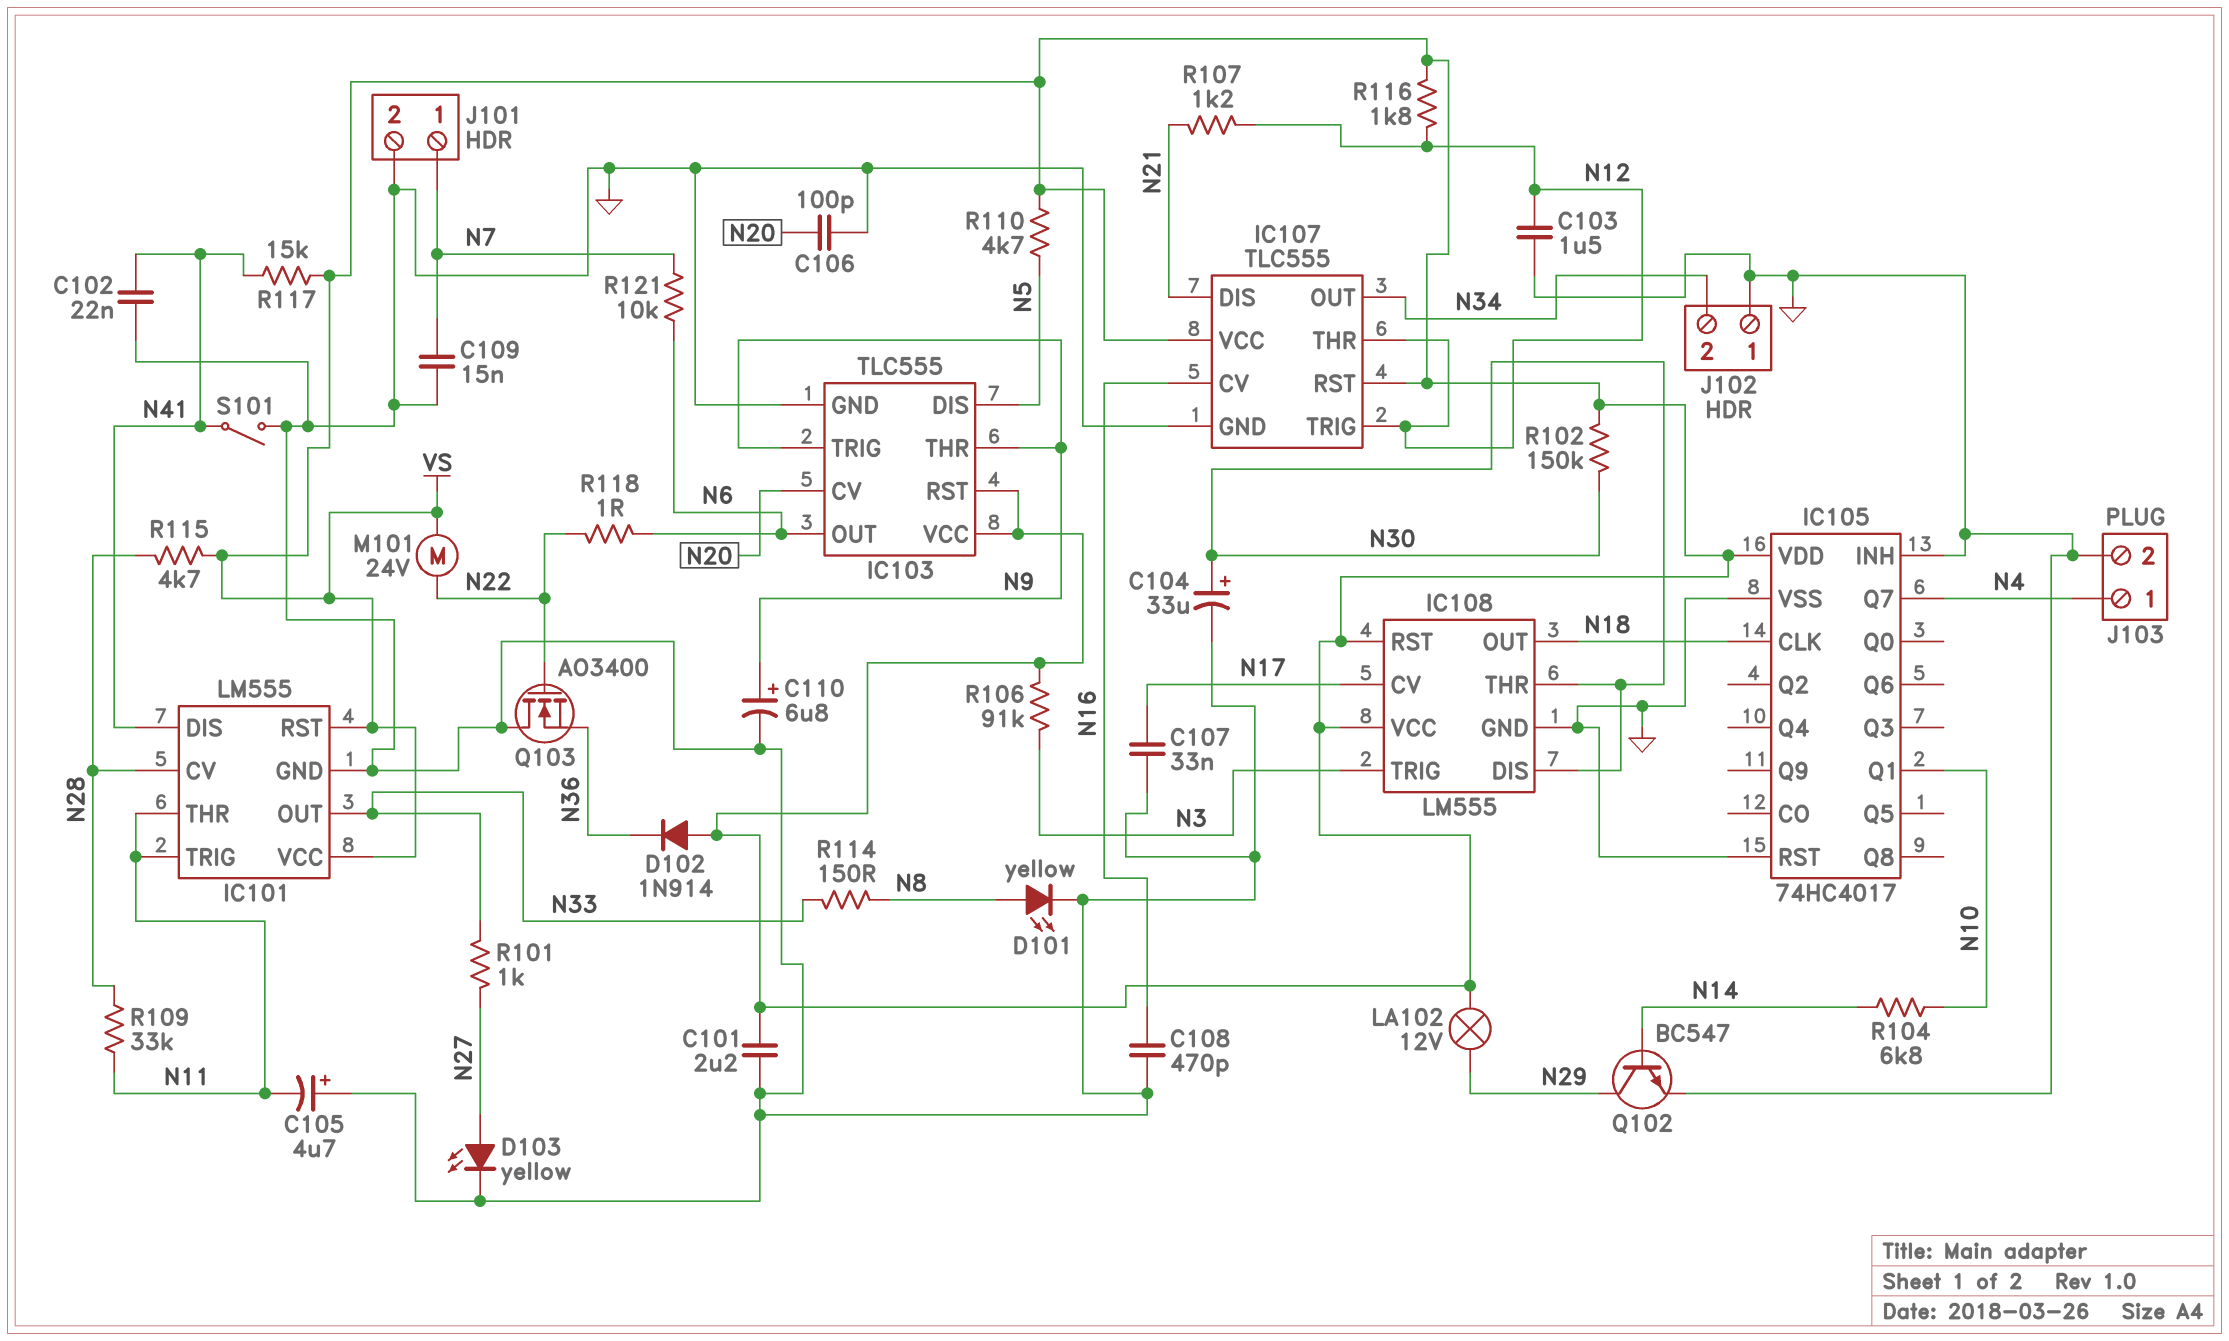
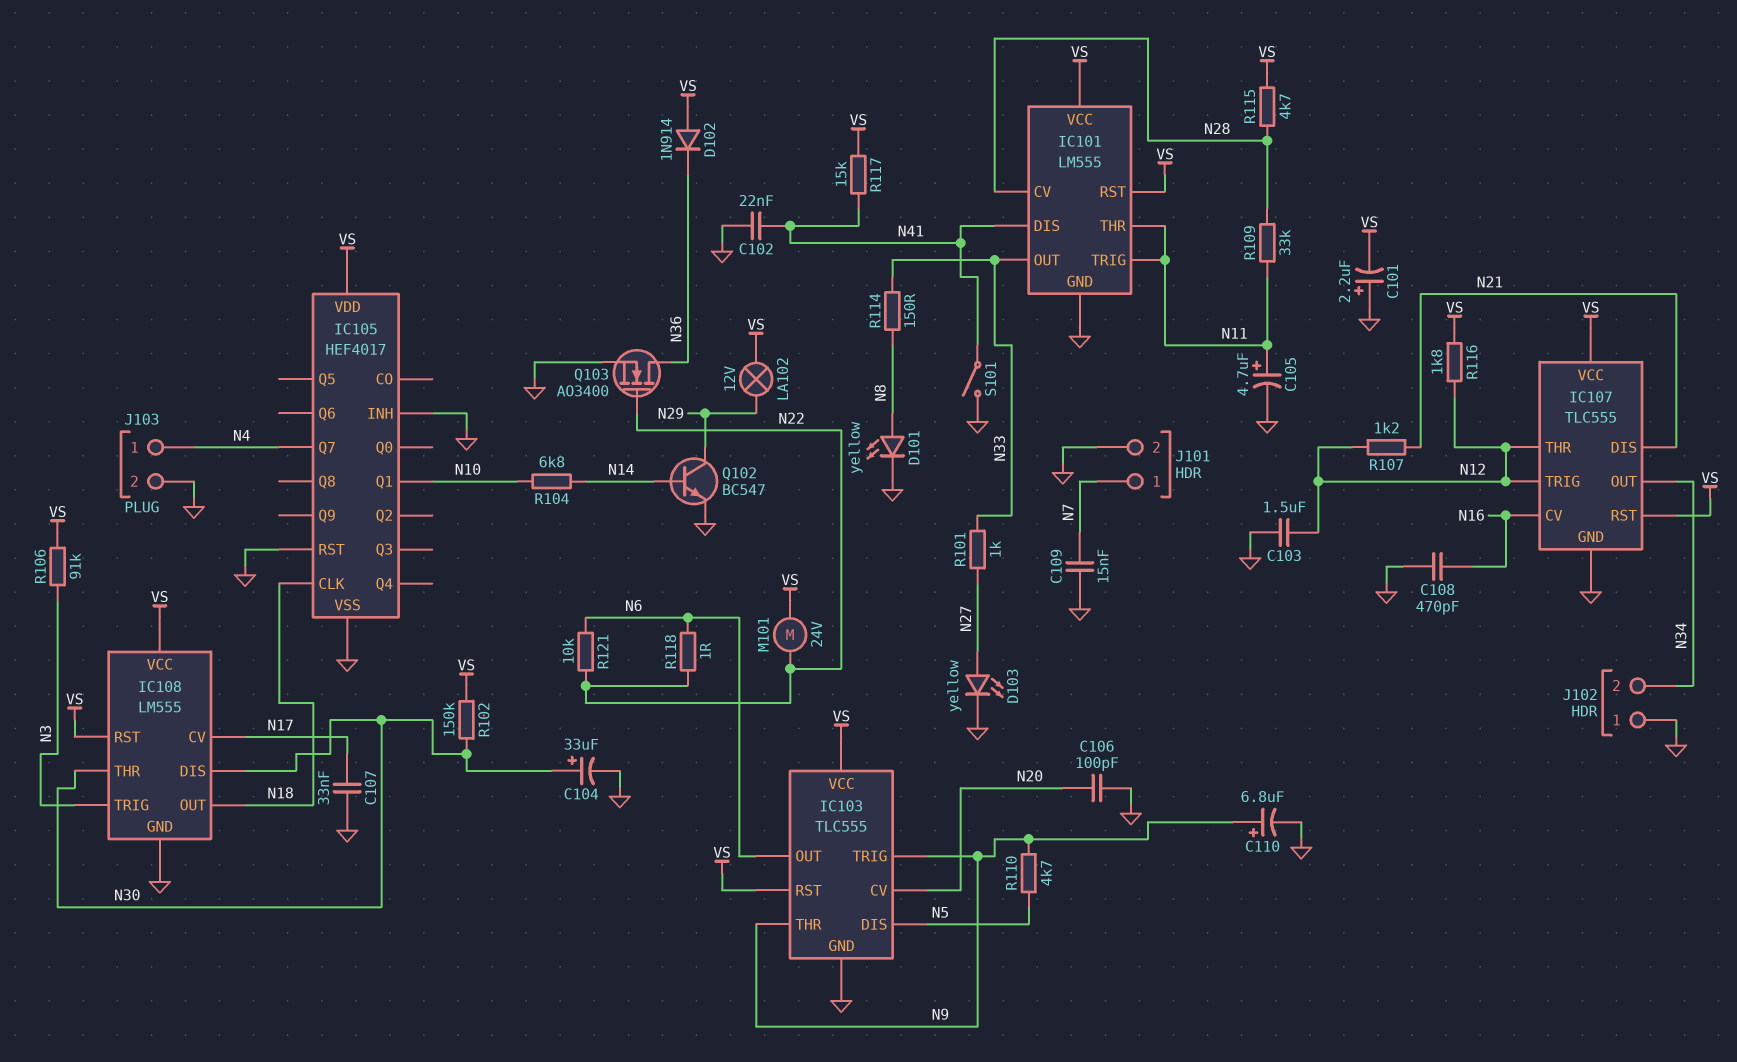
C101: 2.2uF (GND, VS) -> 2.2uF (plus GND, minus VS)
C105: 4.7uF (plus GND, minus N11) -> 4.7uF (plus N11, minus GND)
IC105: 74HC4017 -> HEF4017
Q103: NMOS AO3400 (G N22, D GND, S N36) -> NMOS AO3400 (G N22, D N36, S GND)
R110: 4.7k (N5, VS) -> 4.7k (N5, N9)
R121: 10k (N6, N7) -> 10k (N6, N22)

